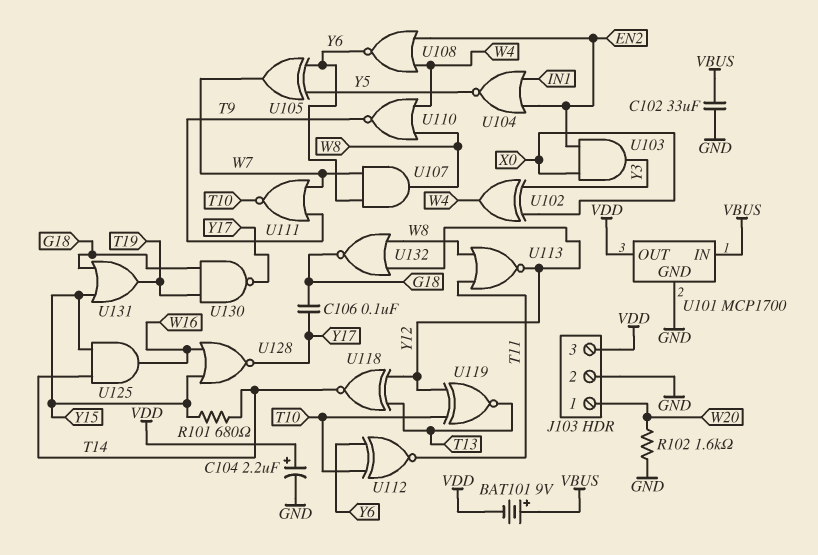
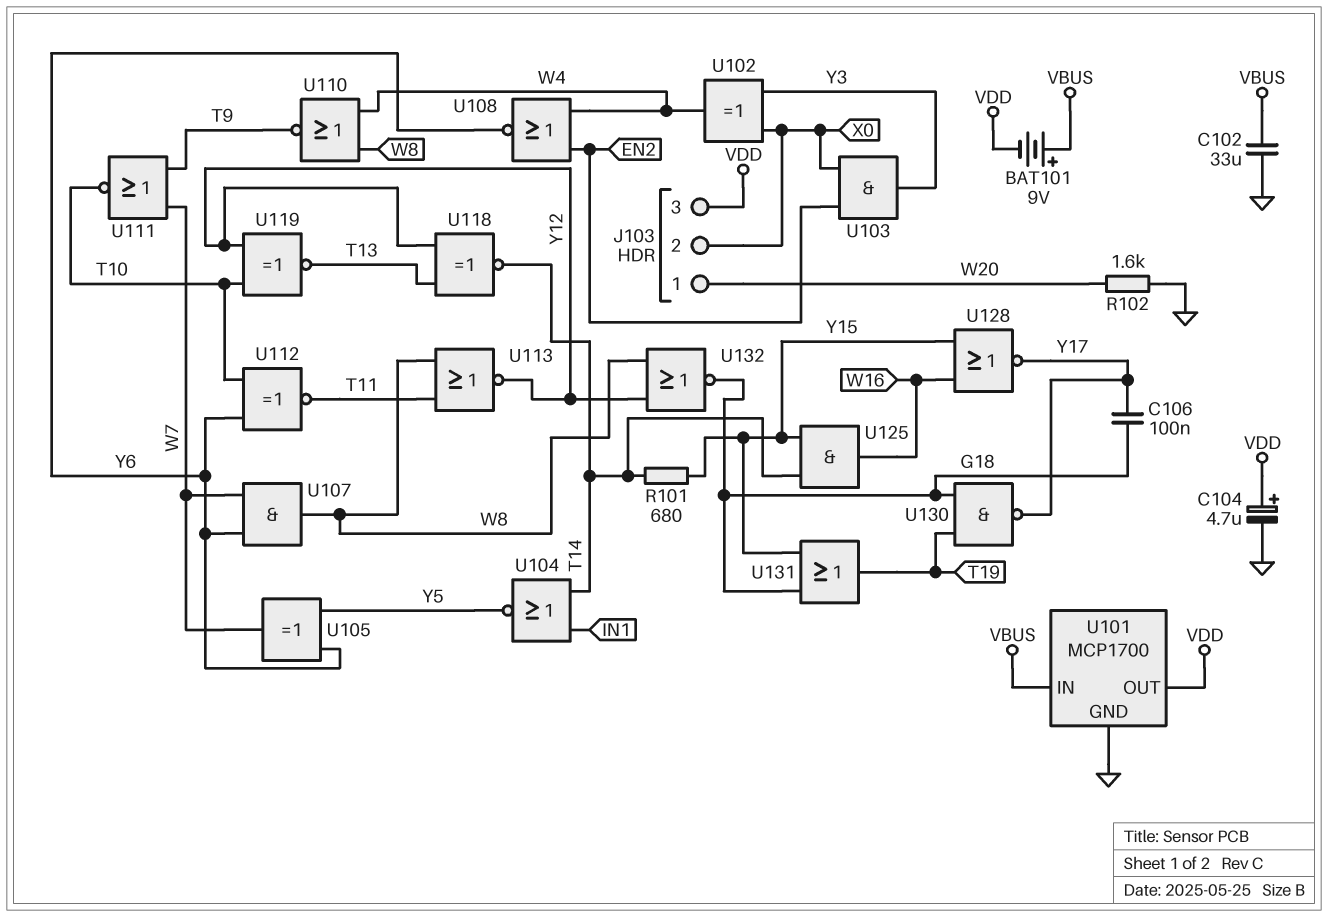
C104: 2.2uF (plus VDD, minus GND) -> 4.7uF (plus VDD, minus GND)
J103 pin 2: GND -> X0
U104: NOR (in EN2, in IN1, out Y5) -> NOR (in IN1, in T14, out Y5)

